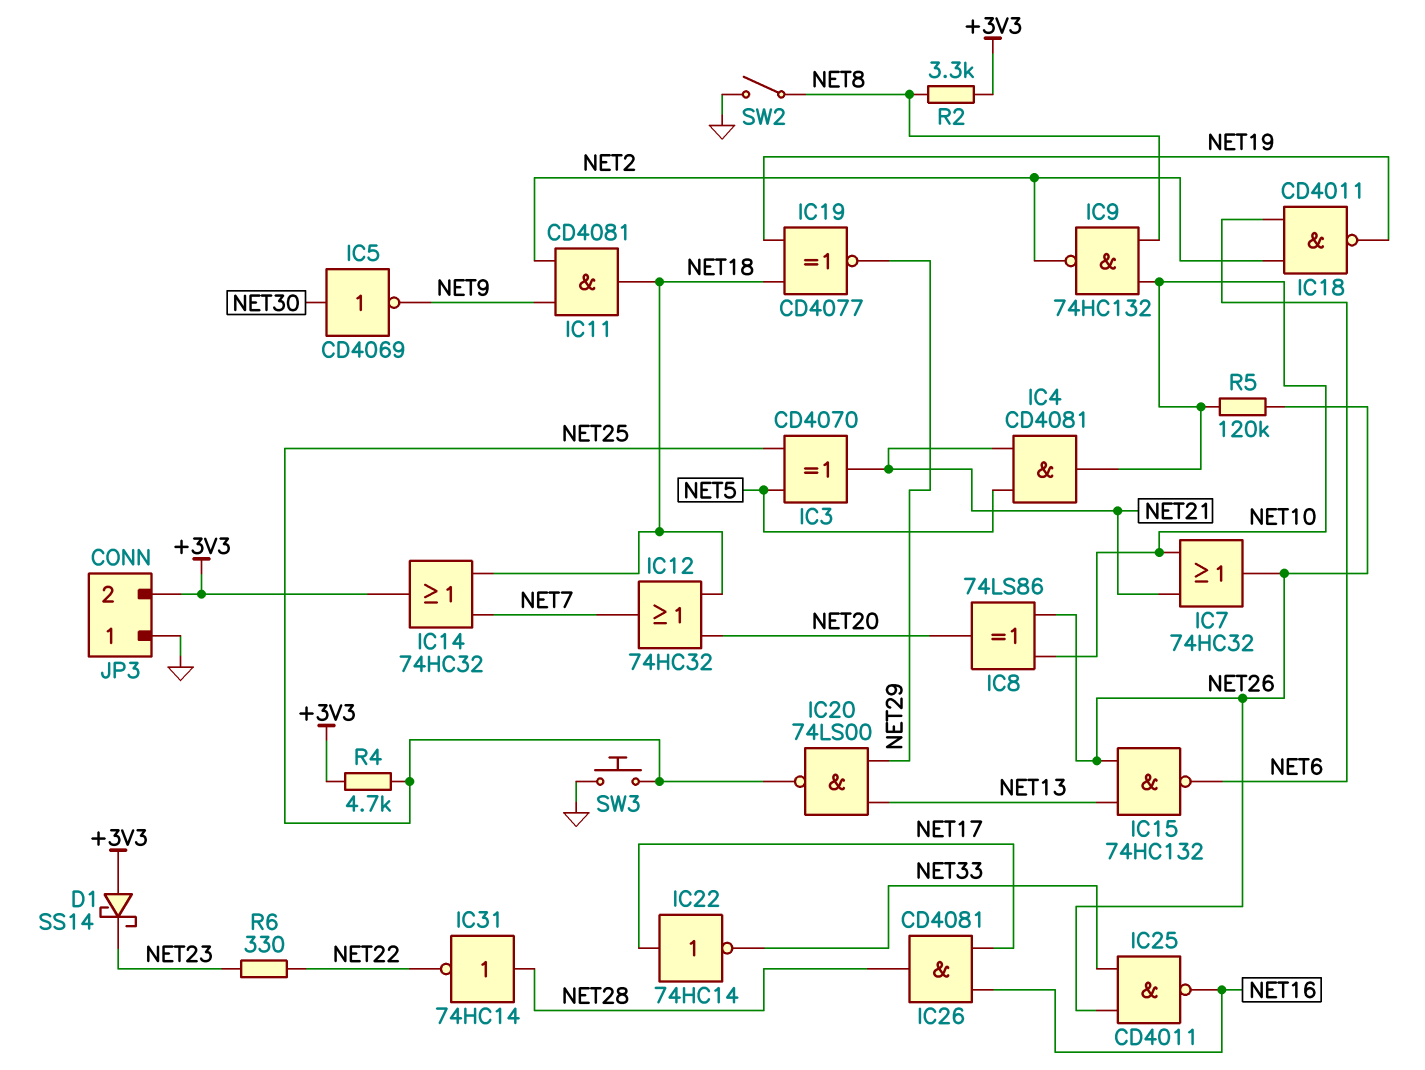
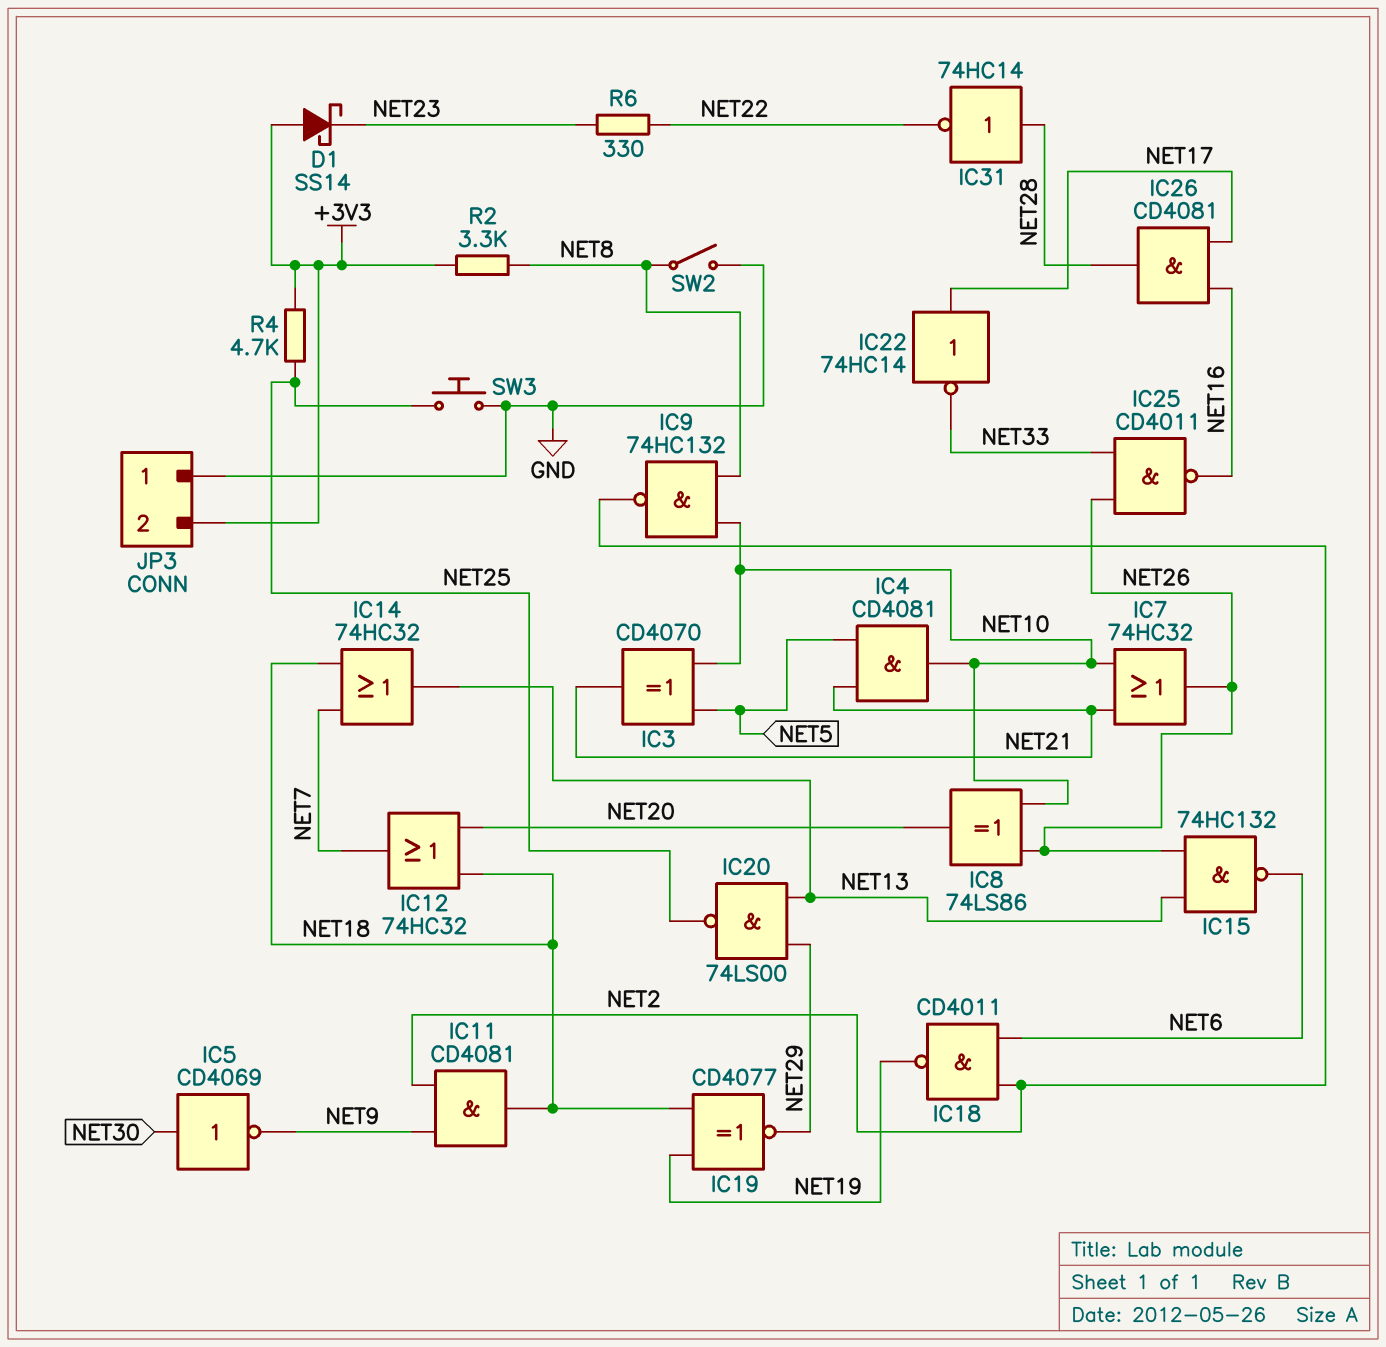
IC3: XOR CD4070 (in NET5, in NET25, out NET21) -> XOR CD4070 (in NET5, in NET10, out NET21)
IC14: OR 74HC32 (in NET7, in NET18, out +3V3) -> OR 74HC32 (in NET7, in NET18, out NET13)
R5: 120k (NET10, NET26) -> none

